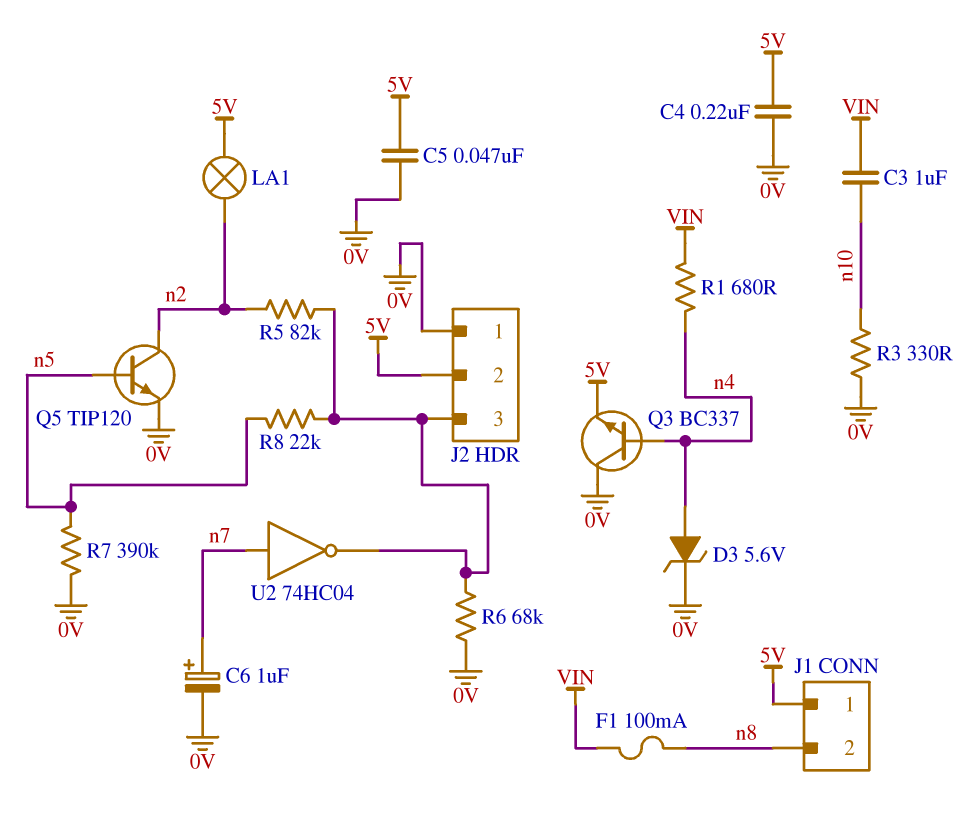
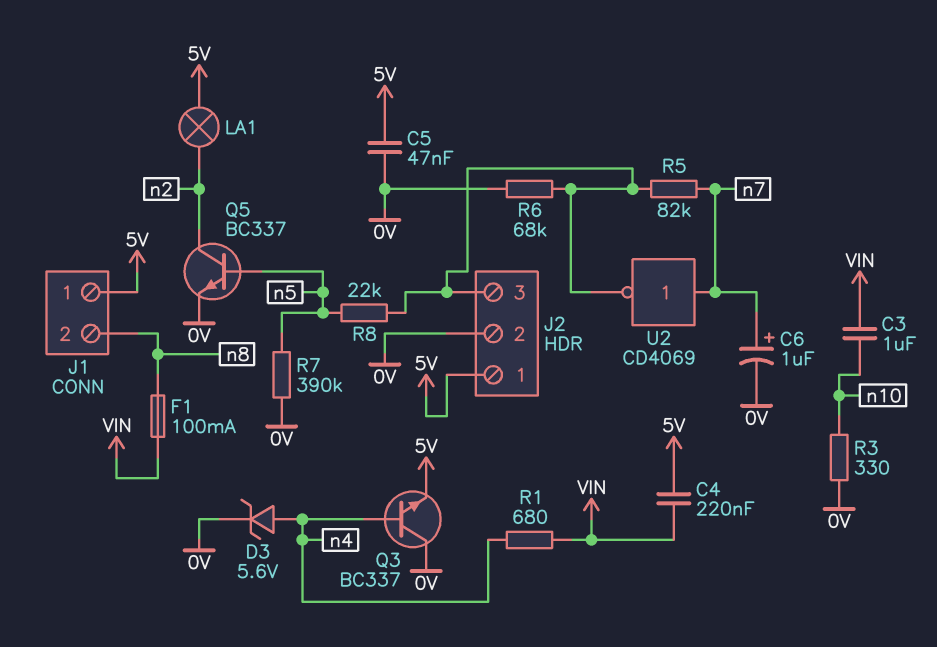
C4: 220nF (0V, 5V) -> 220nF (5V, VIN)
J2 pin 1: 0V -> 5V
J2 pin 2: 5V -> 0V
Q5: NPN TIP120 (B n5, C n2, E 0V) -> NPN BC337 (B n5, C n2, E 0V)
R5: 82k (J2/3, n2) -> 82k (J2/3, n7)
U2: NOT 74HC04 (in n7, out J2/3) -> NOT CD4069 (in n7, out J2/3)

